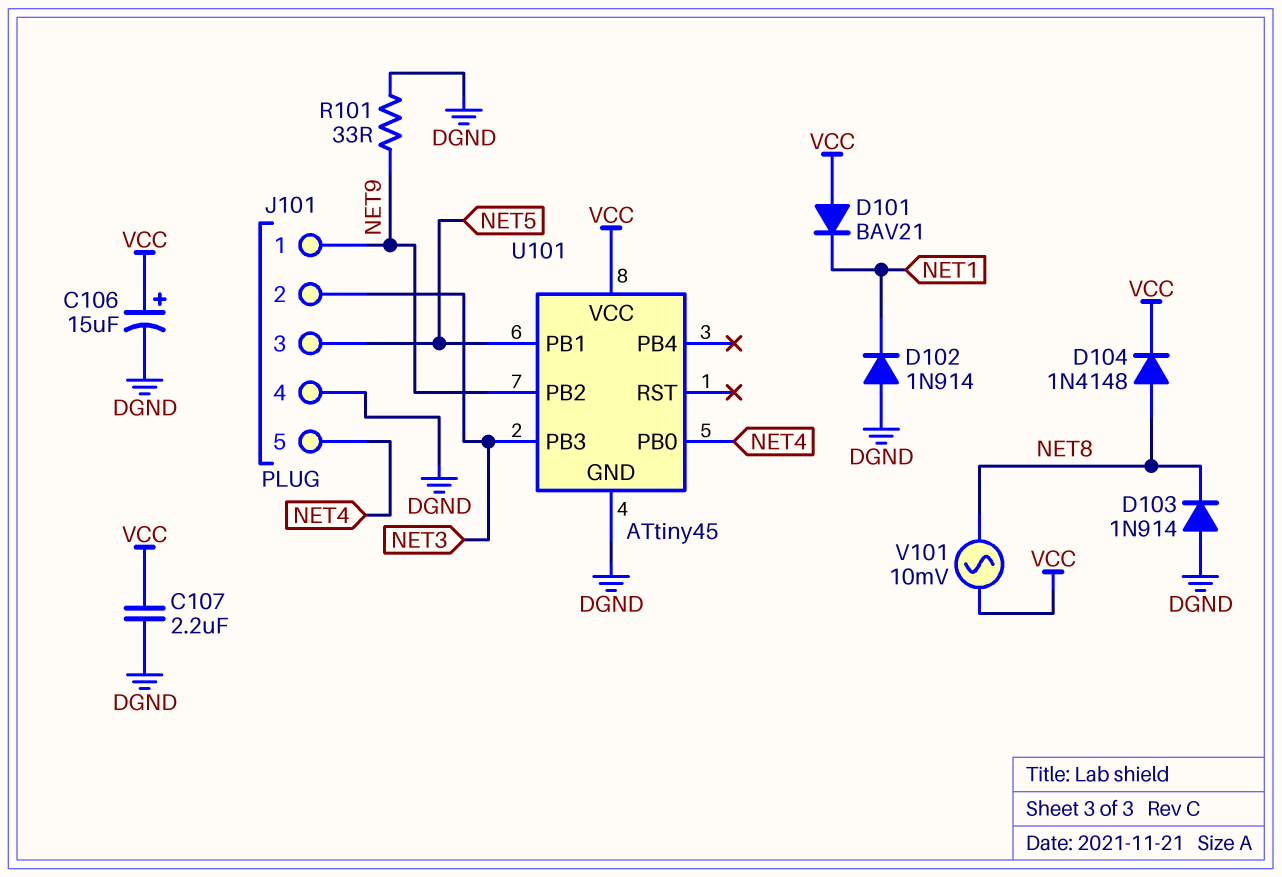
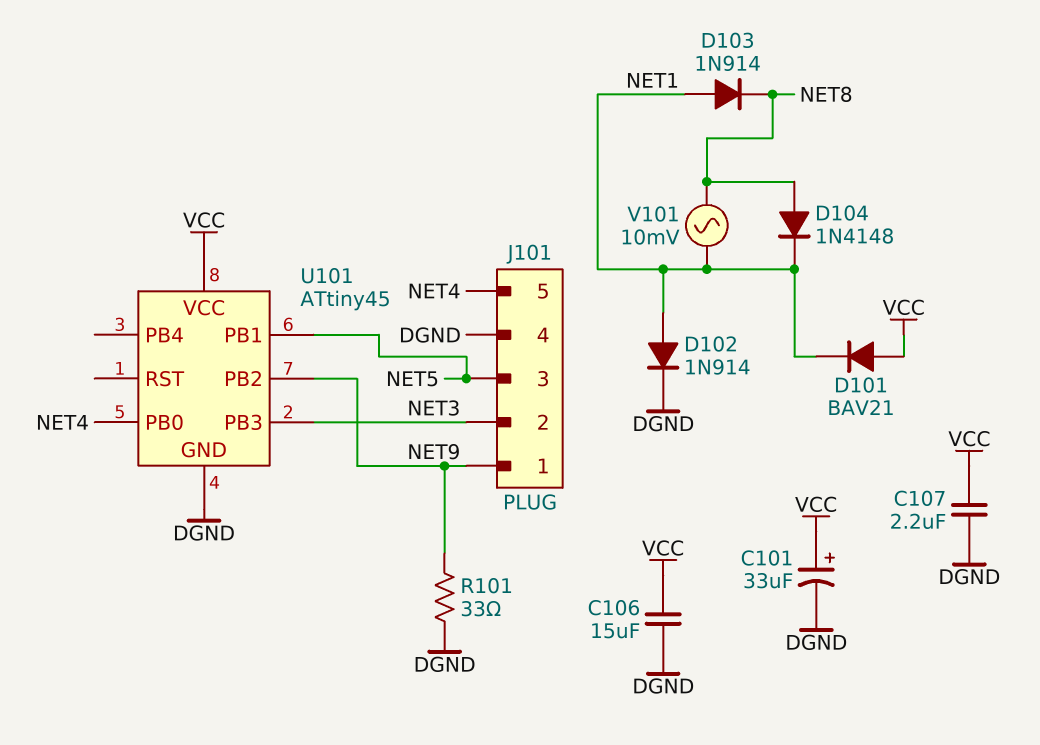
C101: none -> 33uF (plus VCC, minus DGND)
C106: 15uF (plus VCC, minus DGND) -> 15uF (DGND, VCC)
D102: diode 1N914 (A DGND, K NET1) -> diode 1N914 (A NET1, K DGND)
D103: diode 1N914 (A DGND, K NET8) -> diode 1N914 (A NET1, K NET8)
D104: diode 1N4148 (A NET8, K VCC) -> diode 1N4148 (A NET8, K NET1)
V101: AC 10mV (NET8, VCC) -> AC 10mV (NET1, NET8)

